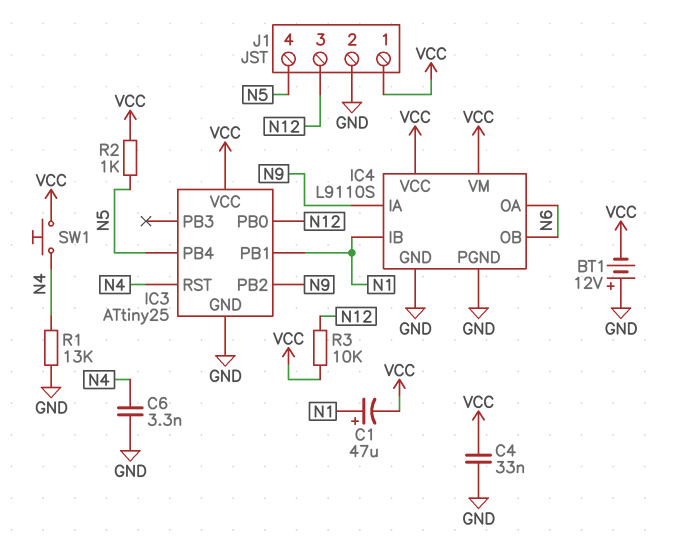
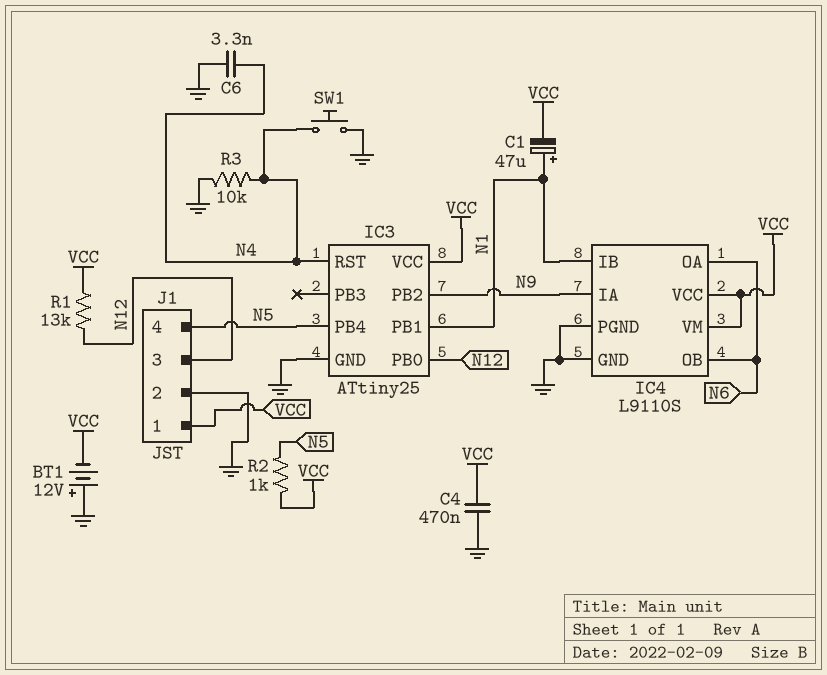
C4: 33nF (GND, VCC) -> 470nF (GND, VCC)
R1: 13k (GND, N4) -> 13k (N12, VCC)
R3: 10k (N12, VCC) -> 10k (GND, N4)
SW1: button (N4, VCC) -> button (GND, N4)

